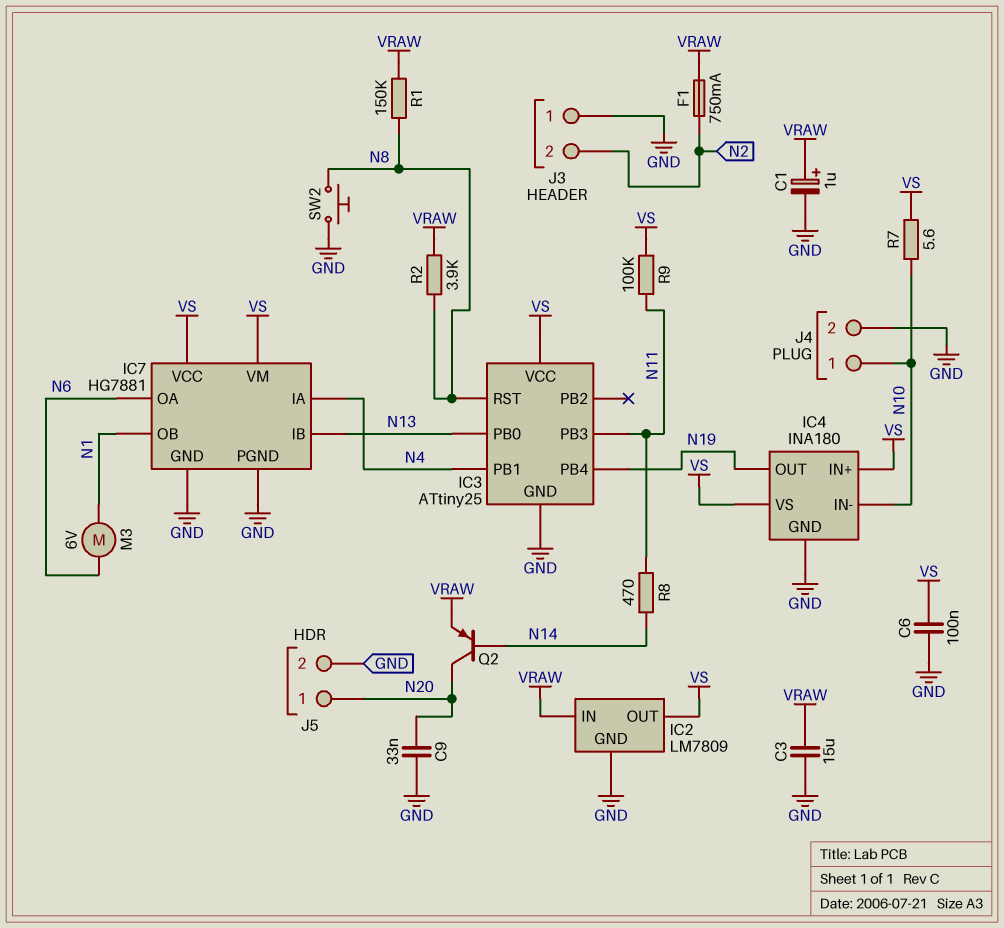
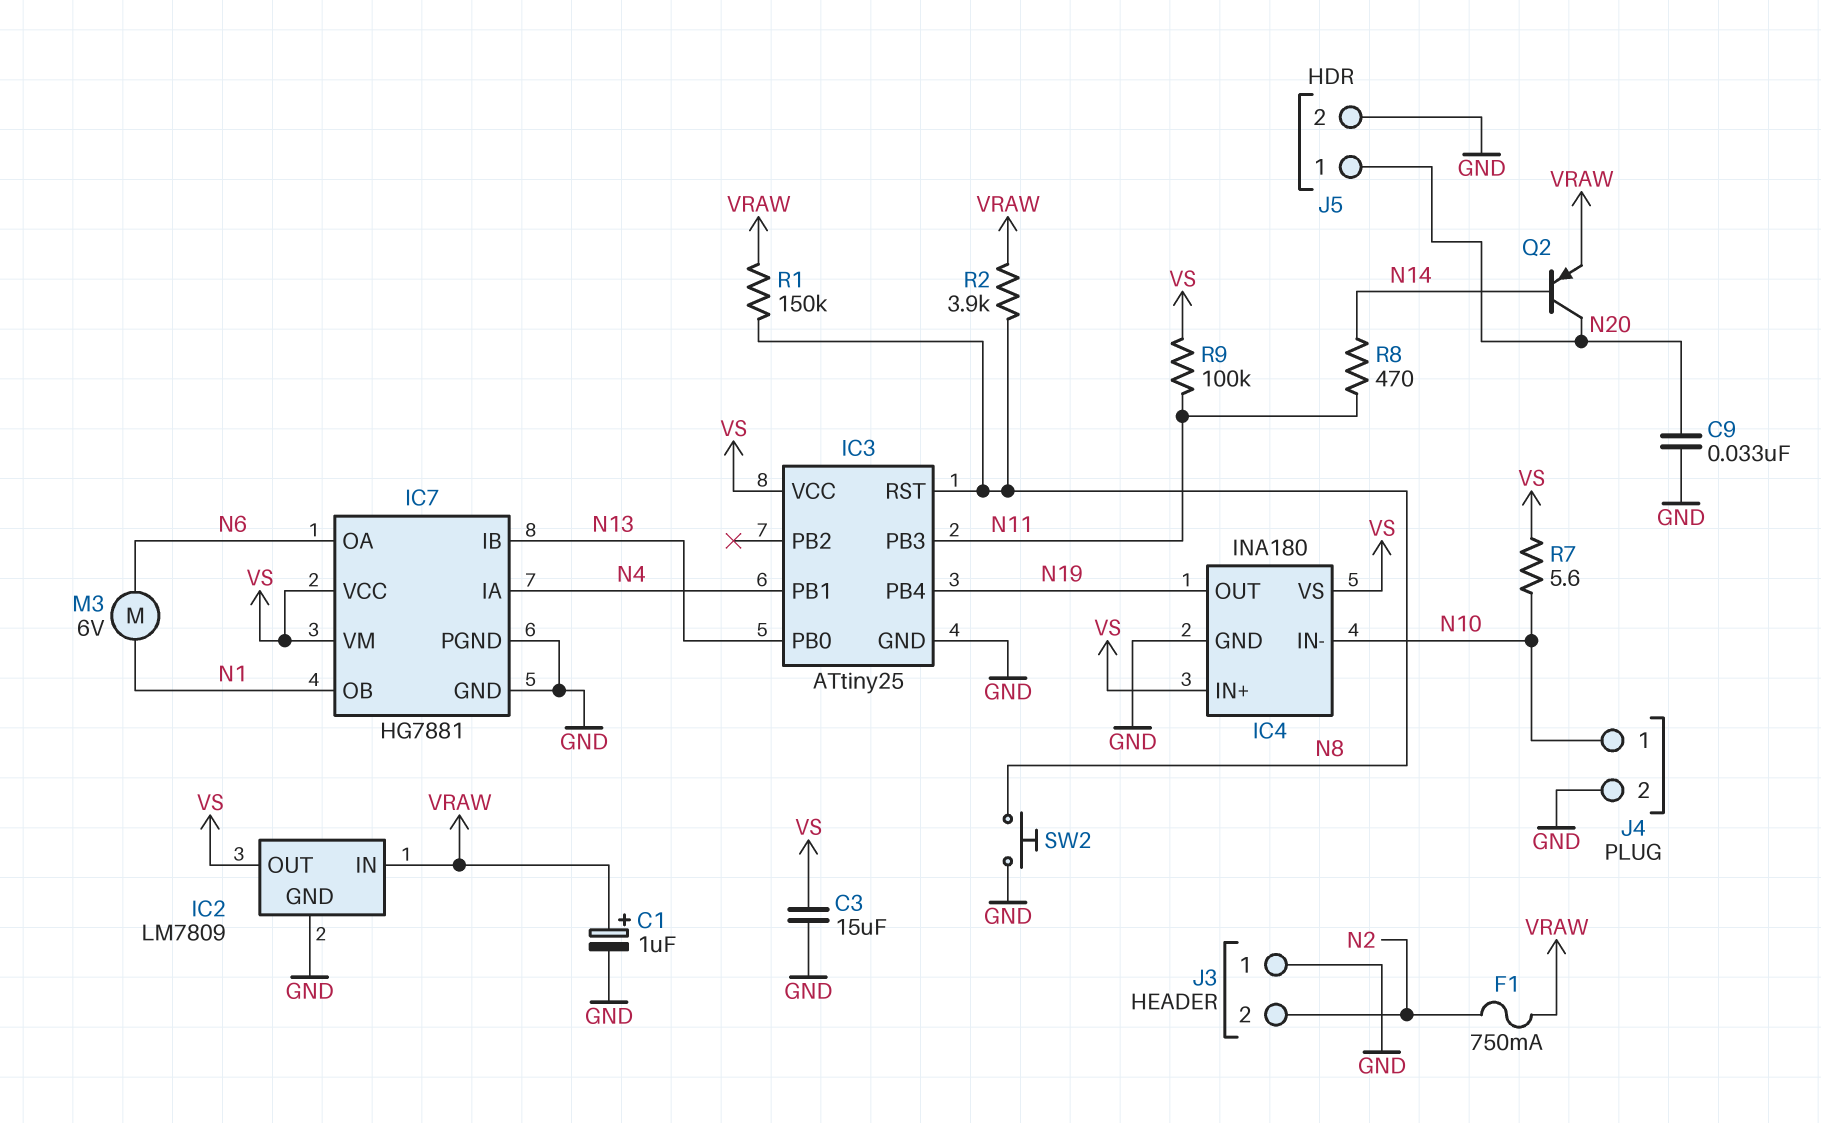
C3: 15uF (GND, VRAW) -> 15uF (GND, VS)
C6: 100nF (GND, VS) -> none

